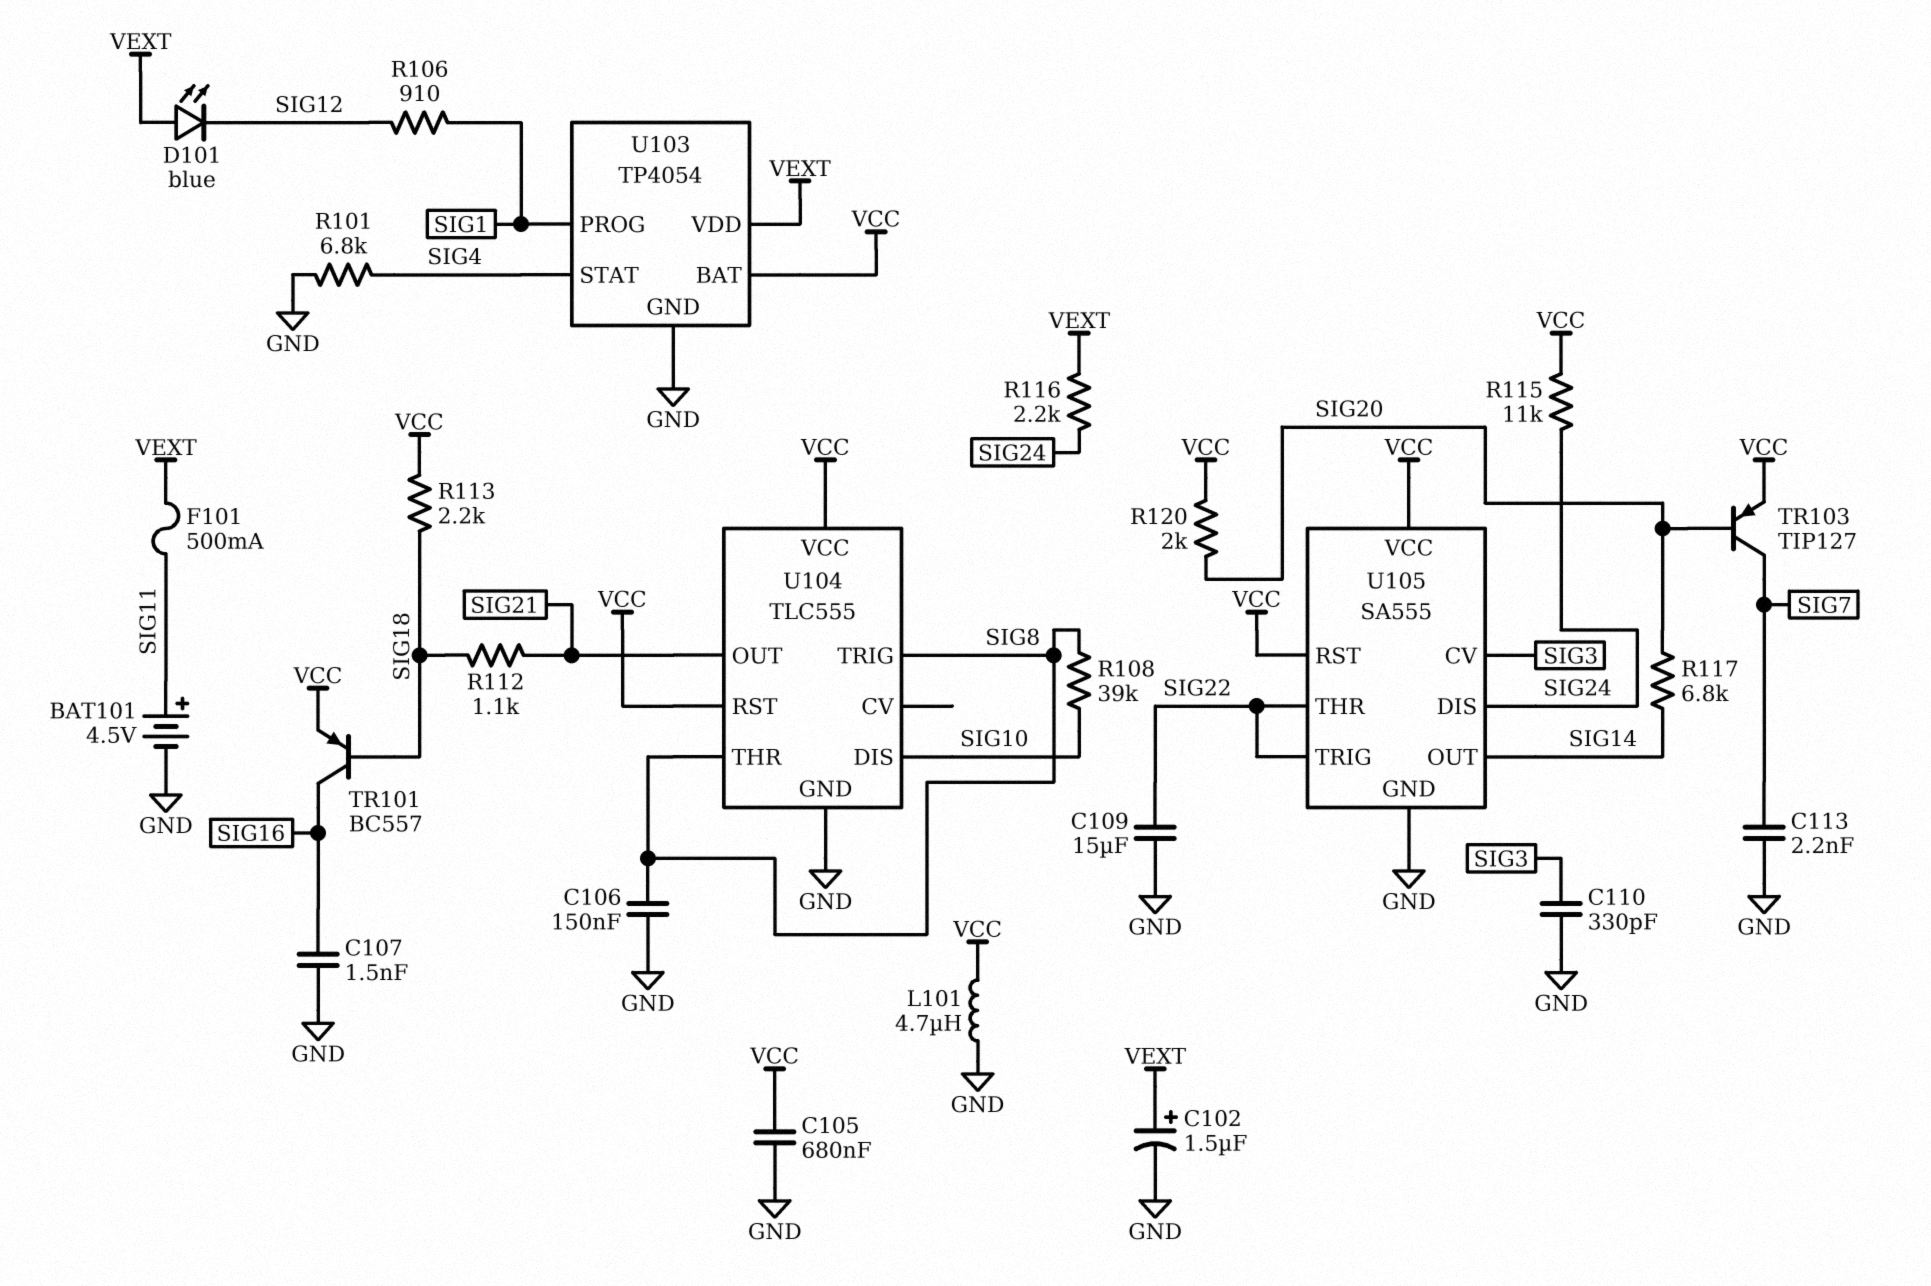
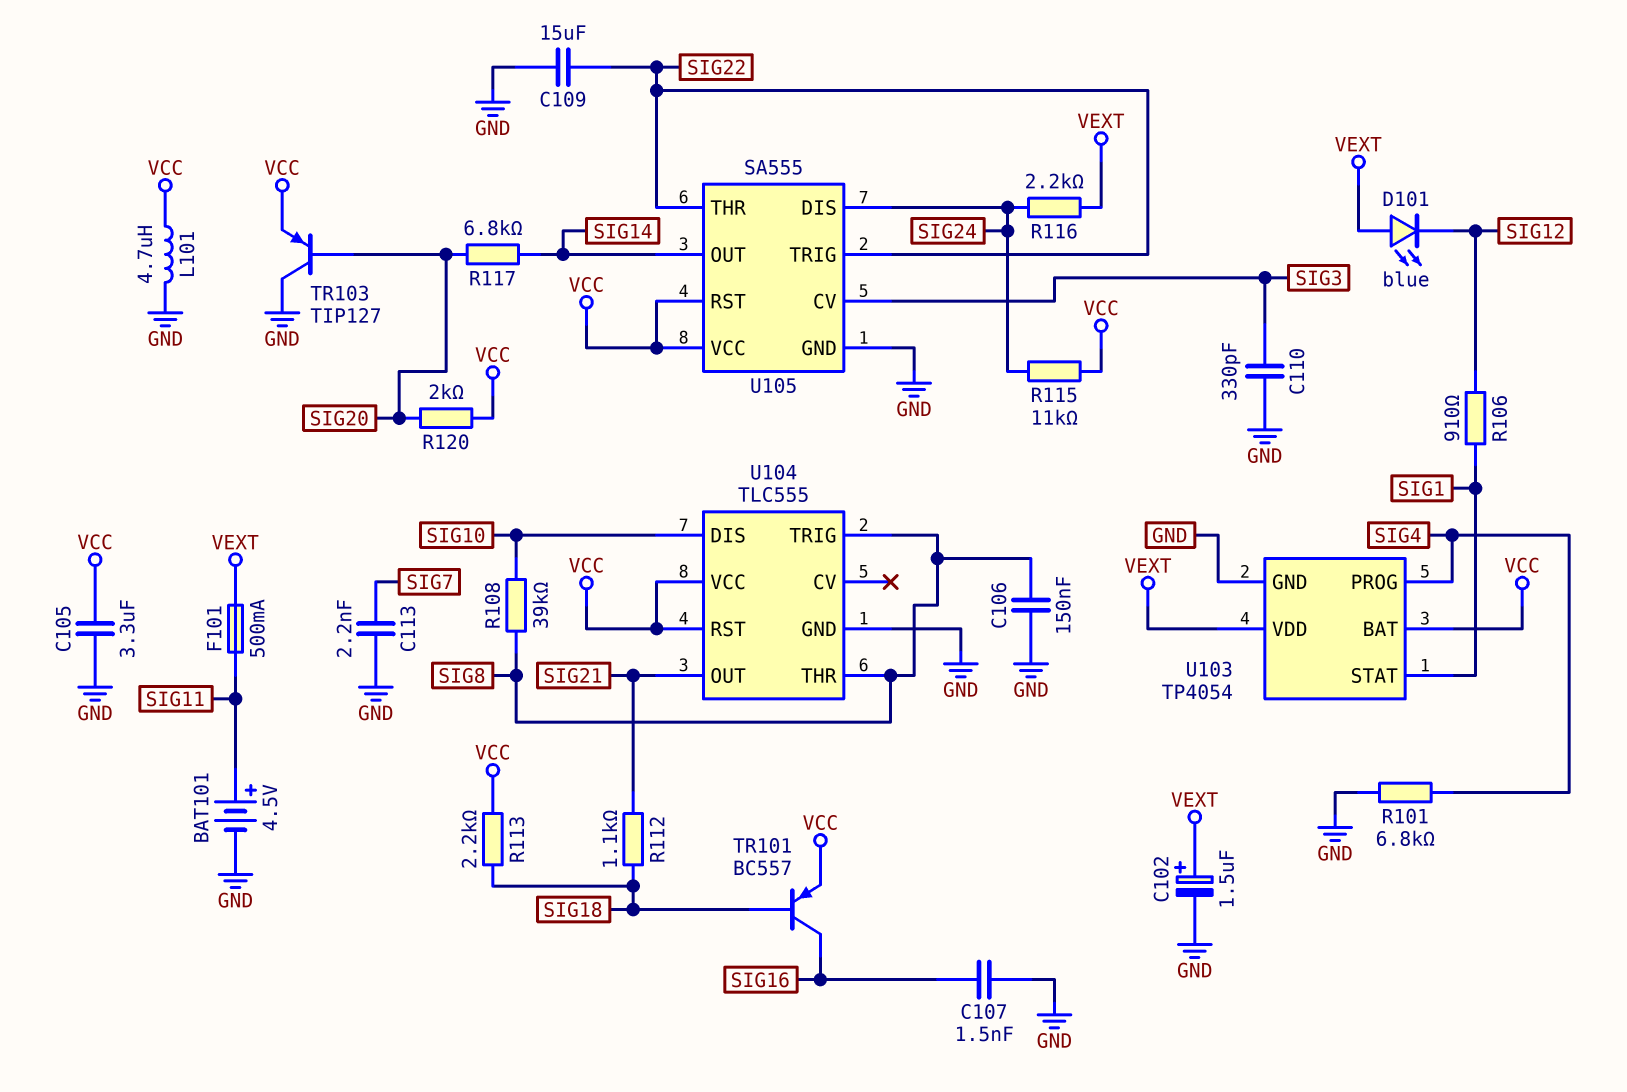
C105: 680nF (GND, VCC) -> 3.3uF (GND, VCC)
TR103: PNP TIP127 (B SIG20, C SIG7, E VCC) -> PNP TIP127 (B SIG20, C GND, E VCC)
U103 pin PROG: SIG1 -> SIG4
U103 pin STAT: SIG4 -> SIG1

